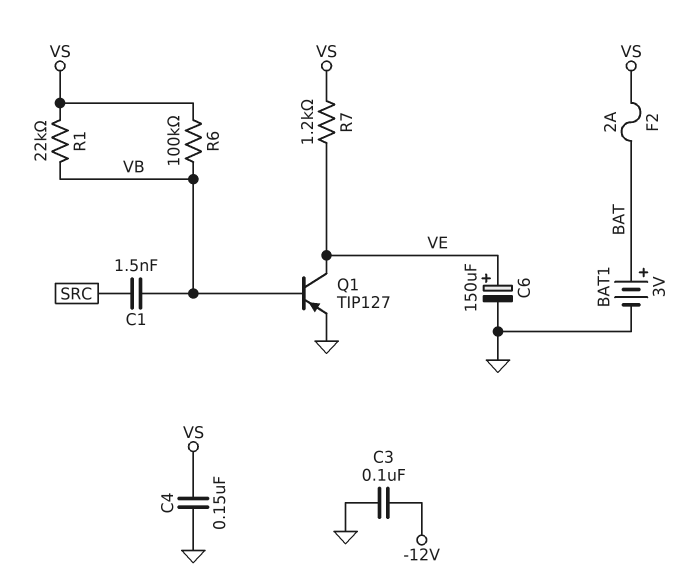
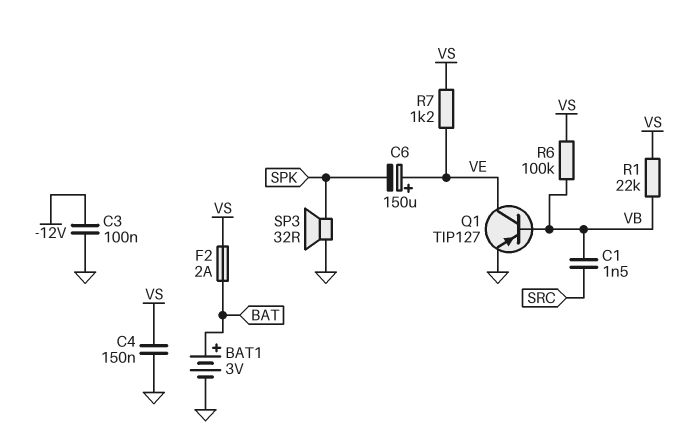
C6: 150uF (plus VE, minus GND) -> 150uF (plus VE, minus SPK)
SP3: none -> speaker 32R (GND, SPK)

